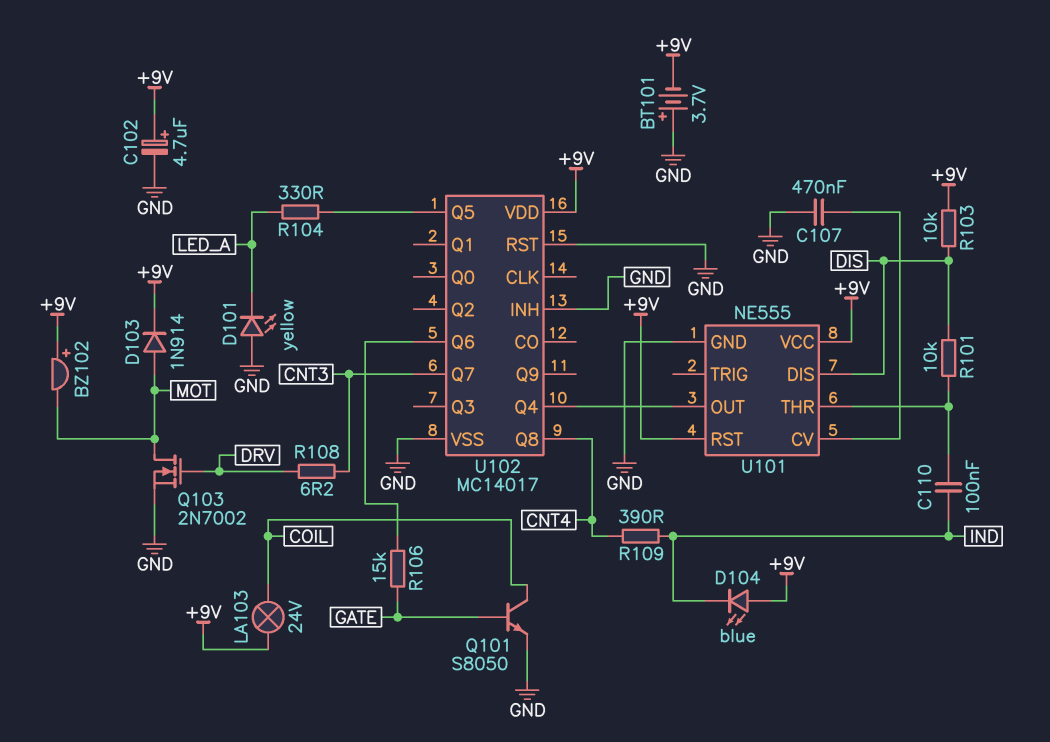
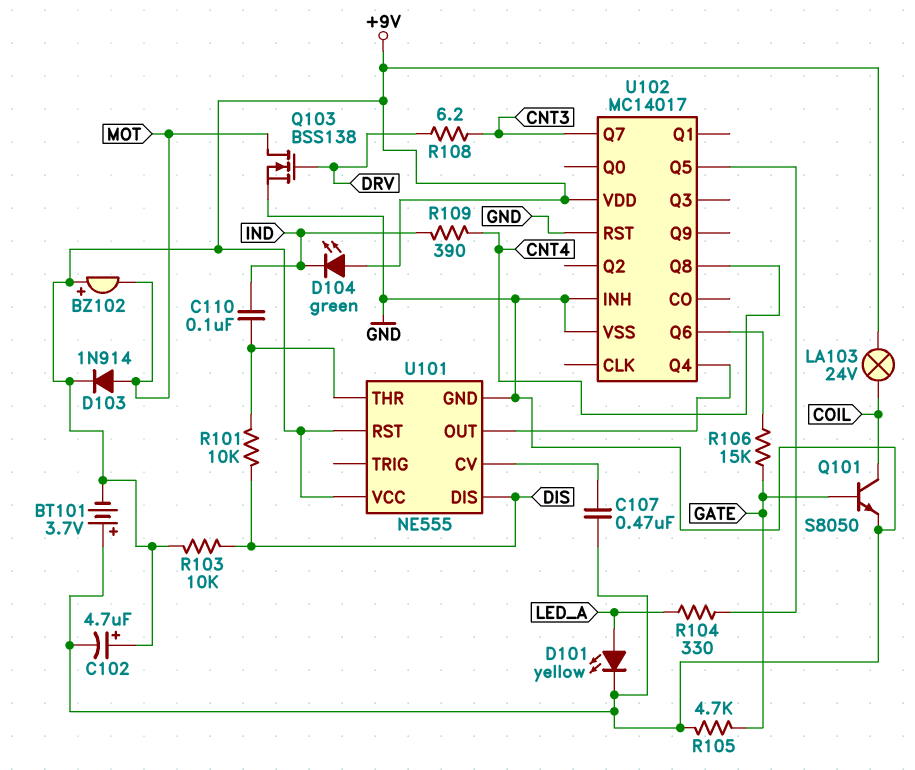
D101: LED yellow (A GND, K LED_A) -> LED yellow (A LED_A, K GND)
D104: LED blue (A +9V, K IND) -> LED green (A +9V, K IND)
Q103: NMOS 2N7002 (G DRV, D MOT, S GND) -> NMOS BSS138 (G DRV, D MOT, S GND)
R105: none -> 4.7k (GATE, GND)

